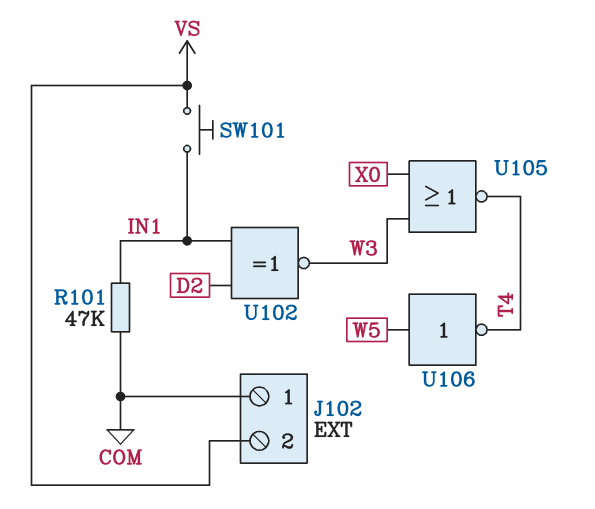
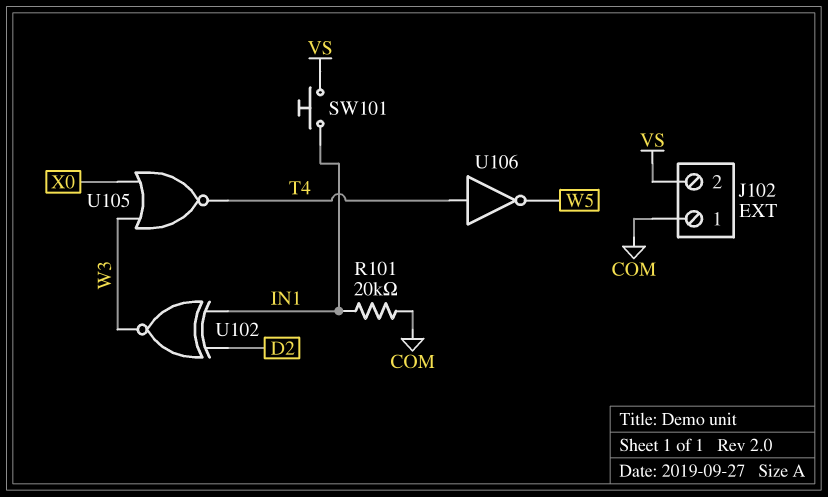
R101: 47k (COM, IN1) -> 20k (COM, IN1)
U106: NOT (in W5, out T4) -> NOT (in T4, out W5)

